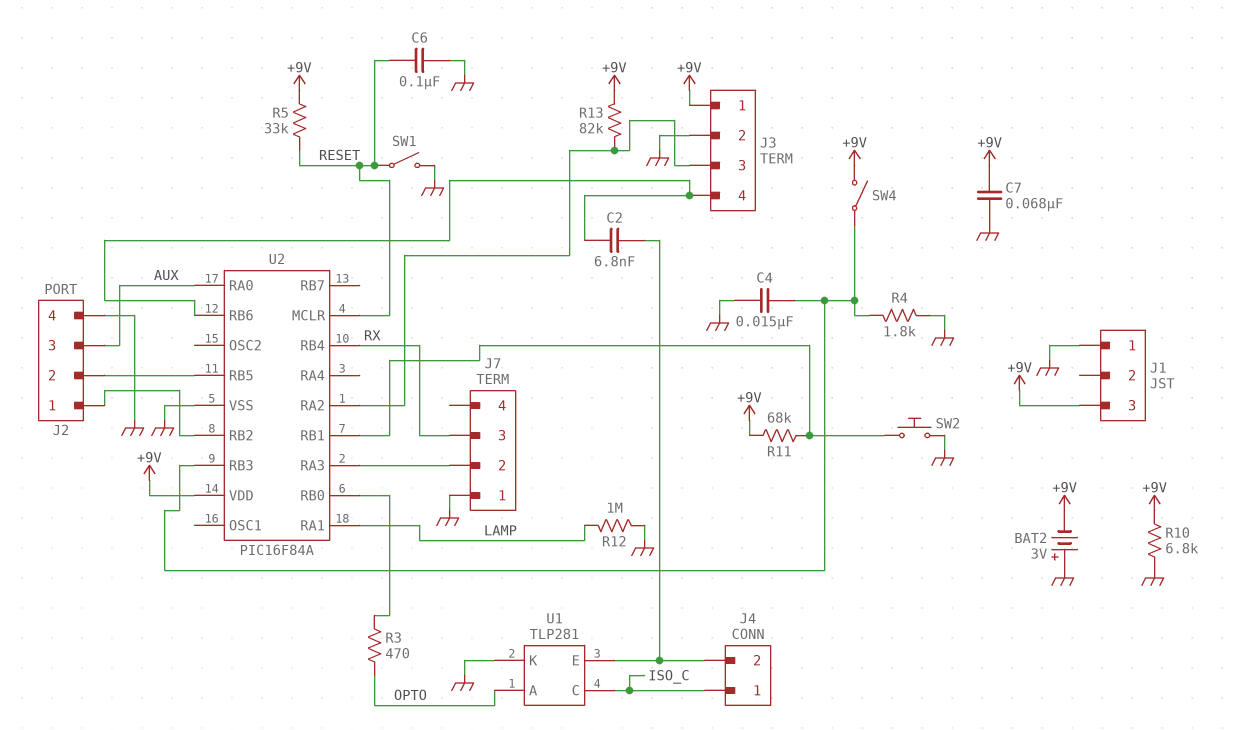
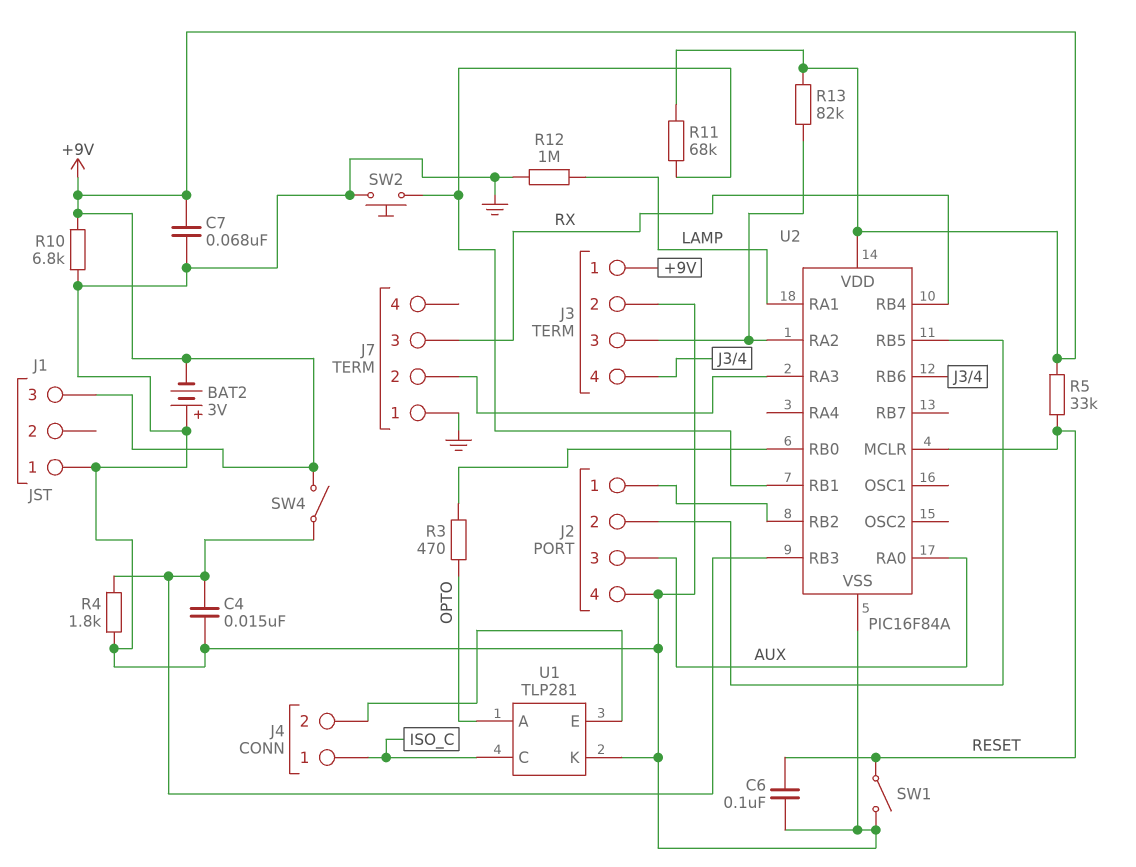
C2: 6.8nF (J3/4, J4/2) -> none

